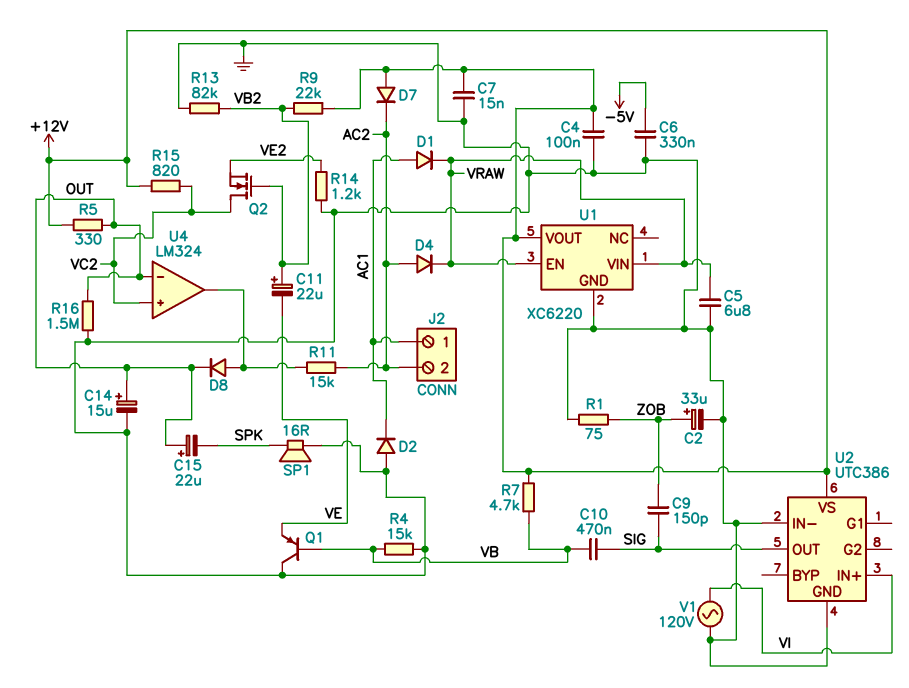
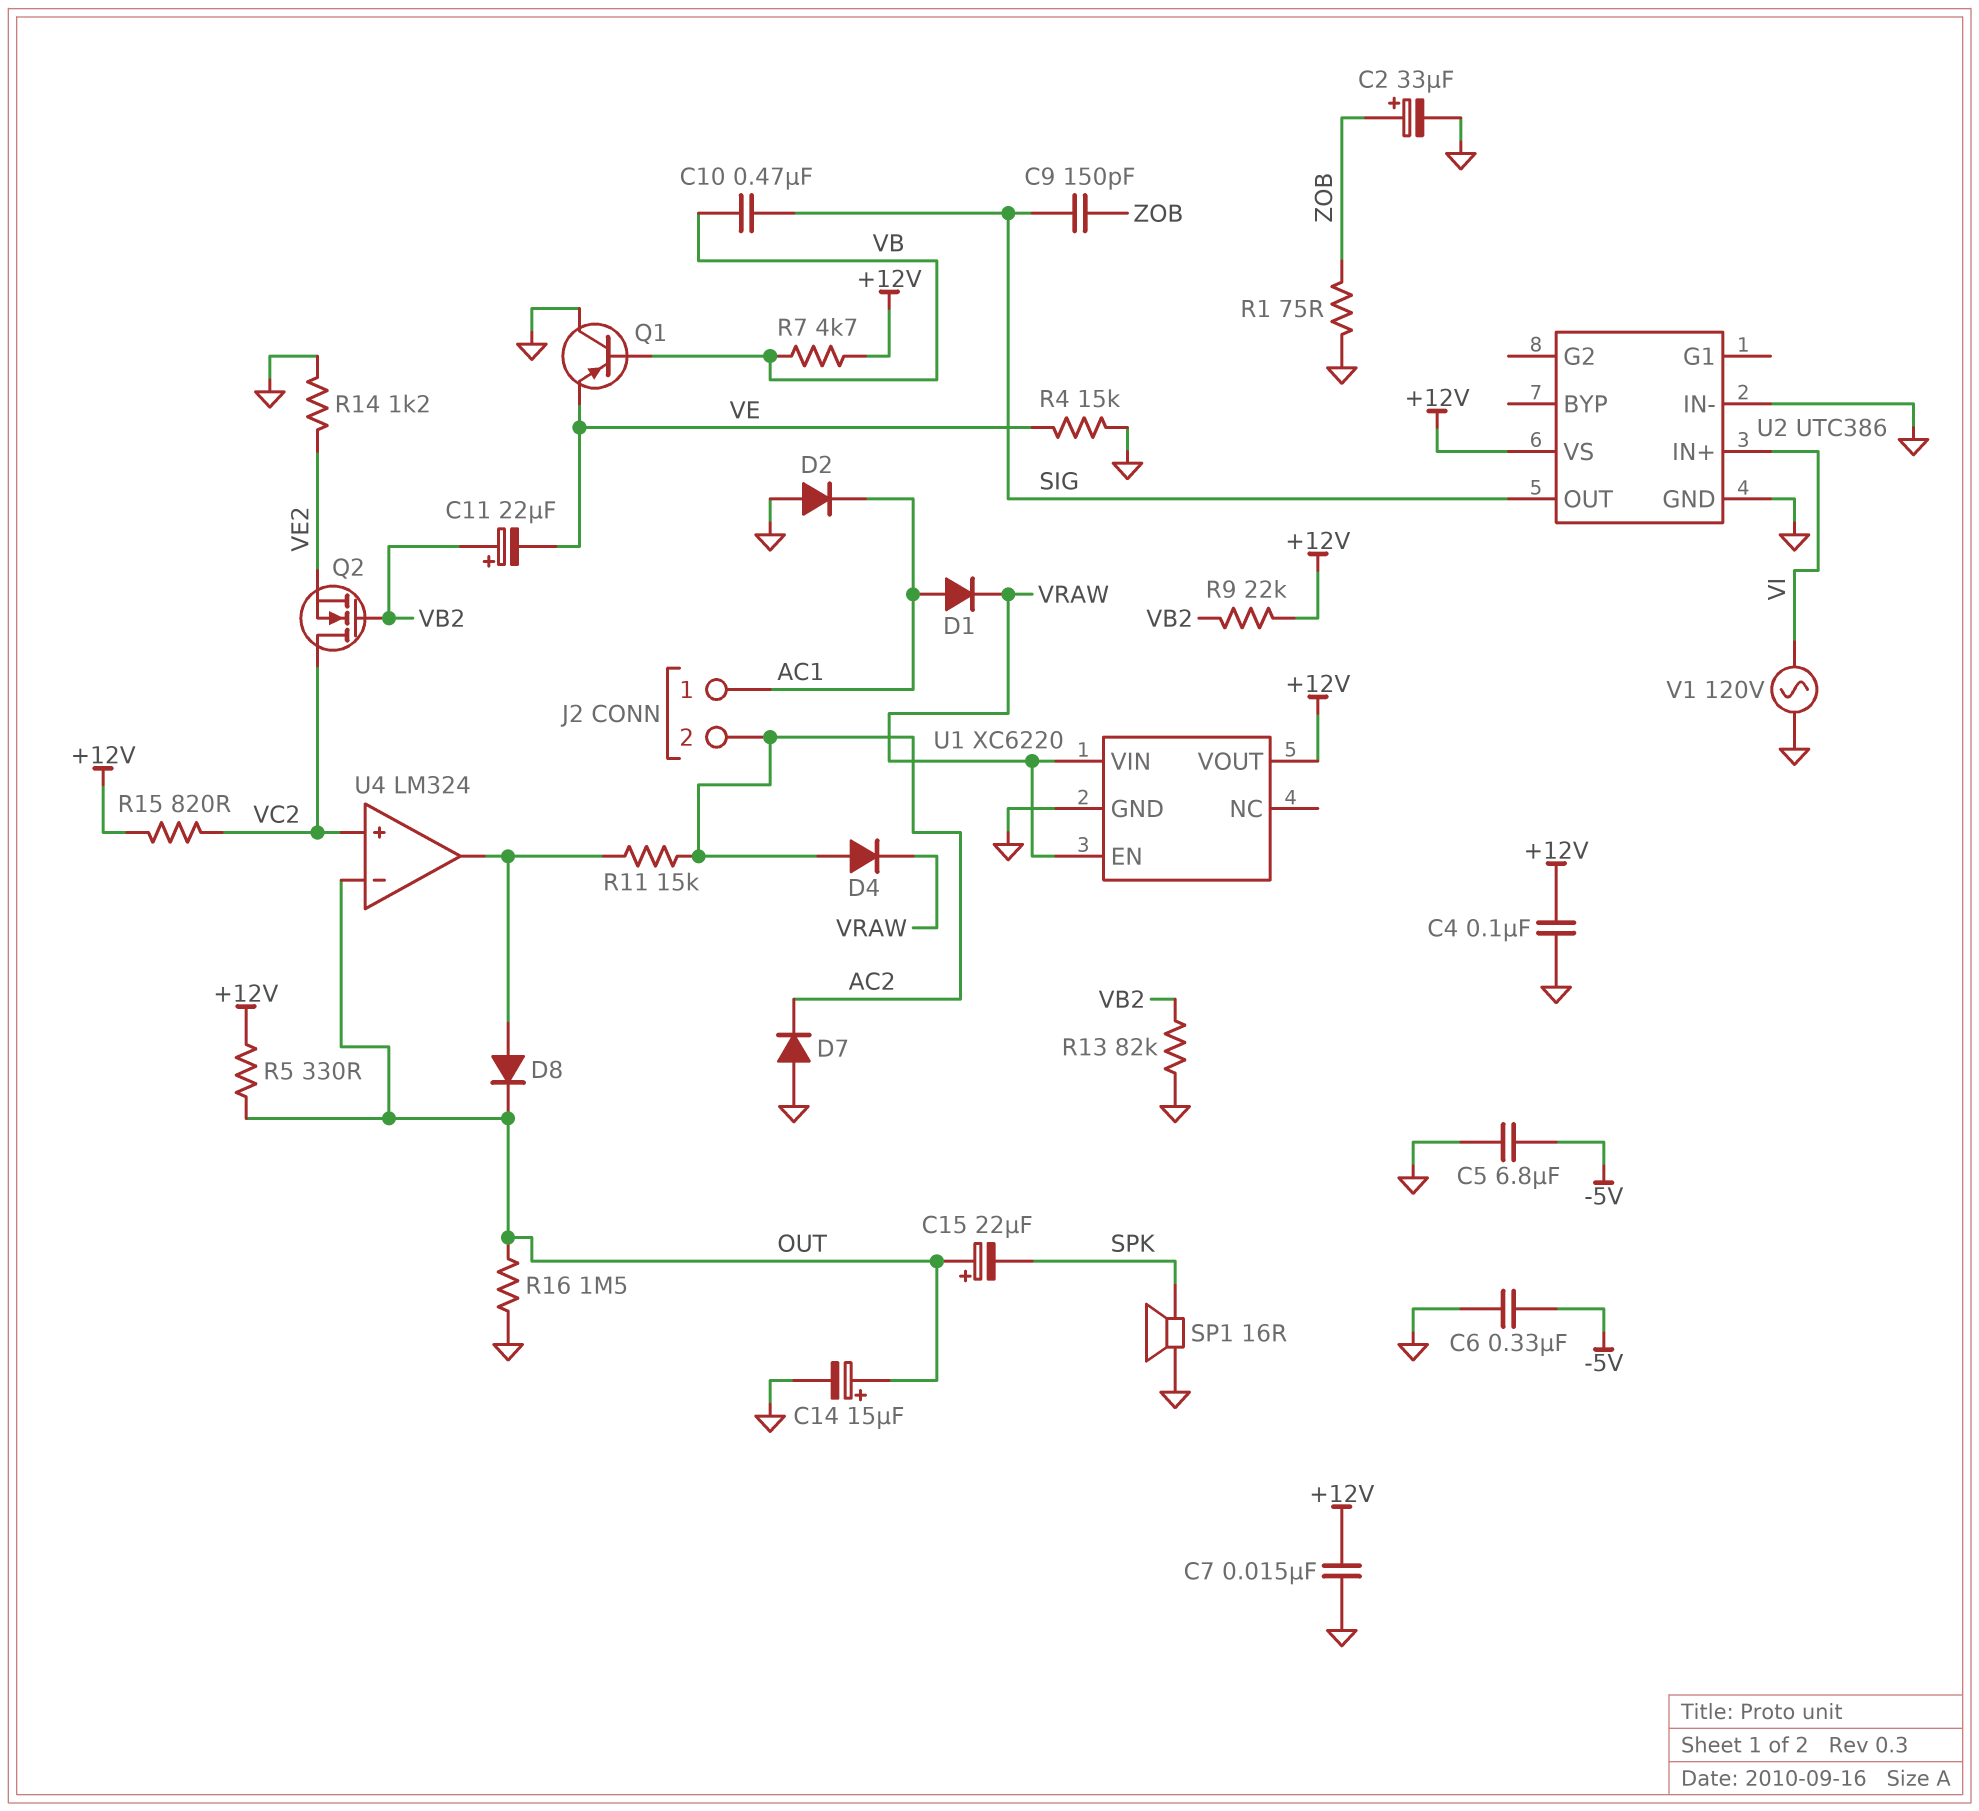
C5: 6.8uF (GND, VRAW) -> 6.8uF (-5V, GND)
D7: diode (A +12V, K AC2) -> diode (A GND, K AC2)
R4: 15k (GND, VB) -> 15k (GND, VE)

